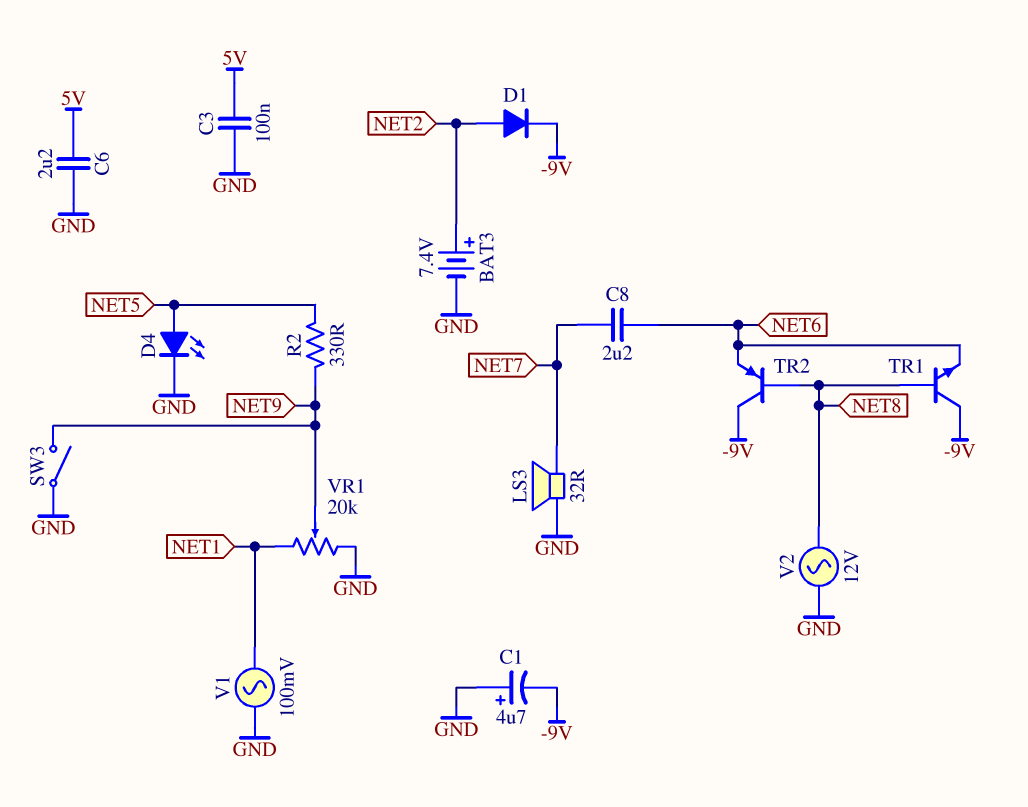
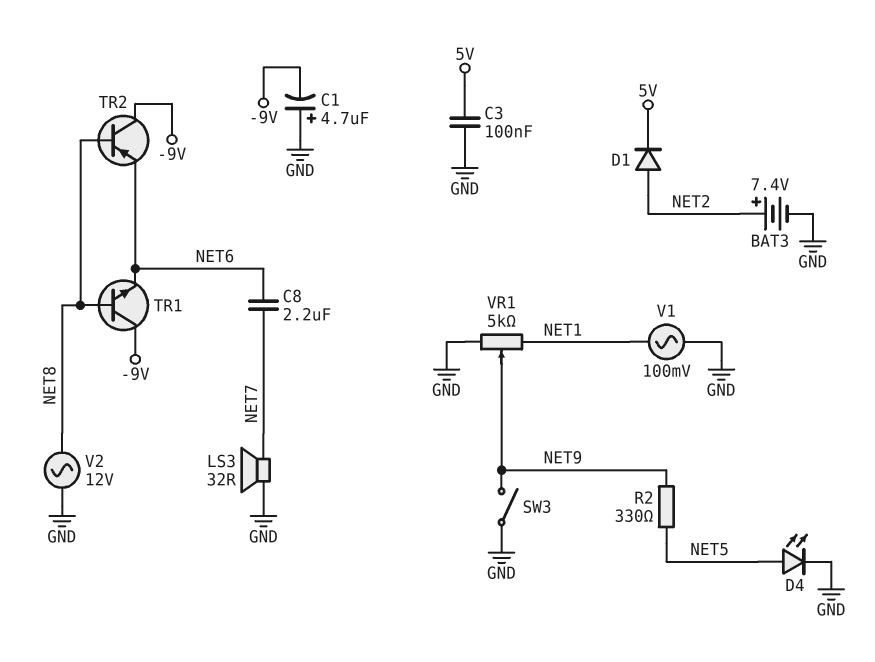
C6: 2.2uF (5V, GND) -> none
D1: diode (A NET2, K -9V) -> diode (A NET2, K 5V)
VR1: 20k (GND, NET1, wiper NET9) -> 5k (GND, NET1, wiper NET9)

